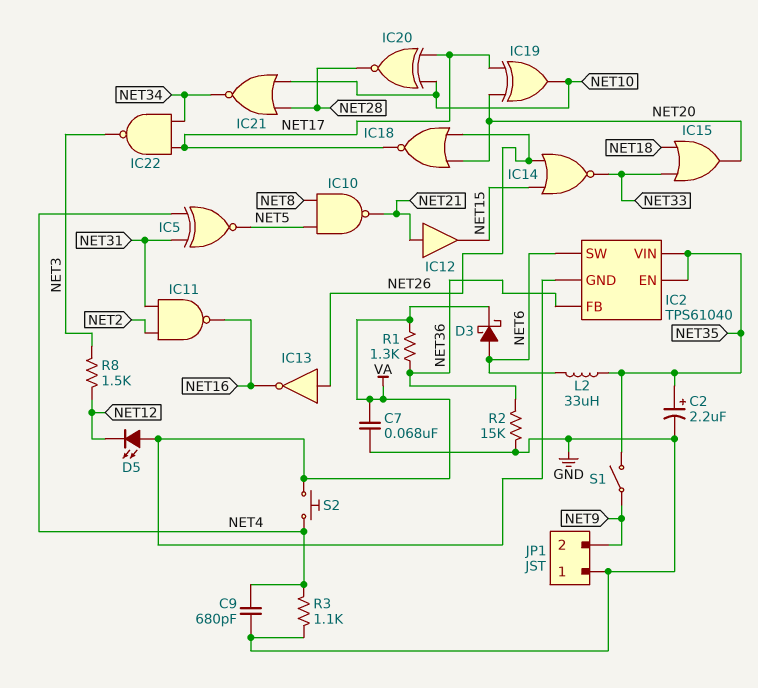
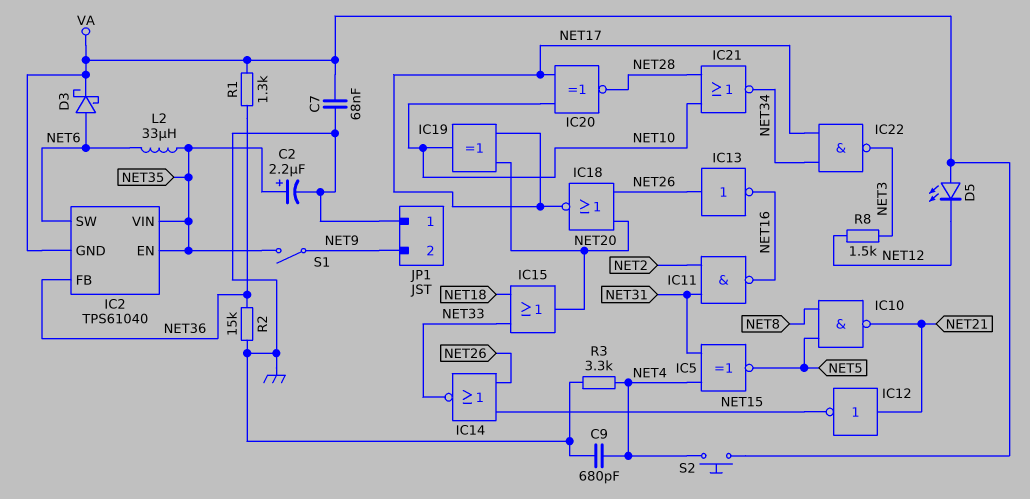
IC12: buffer (in NET21, out NET15) -> NOT (in NET21, out NET15)
R3: 1.1k (GND, NET4) -> 3.3k (GND, NET4)

